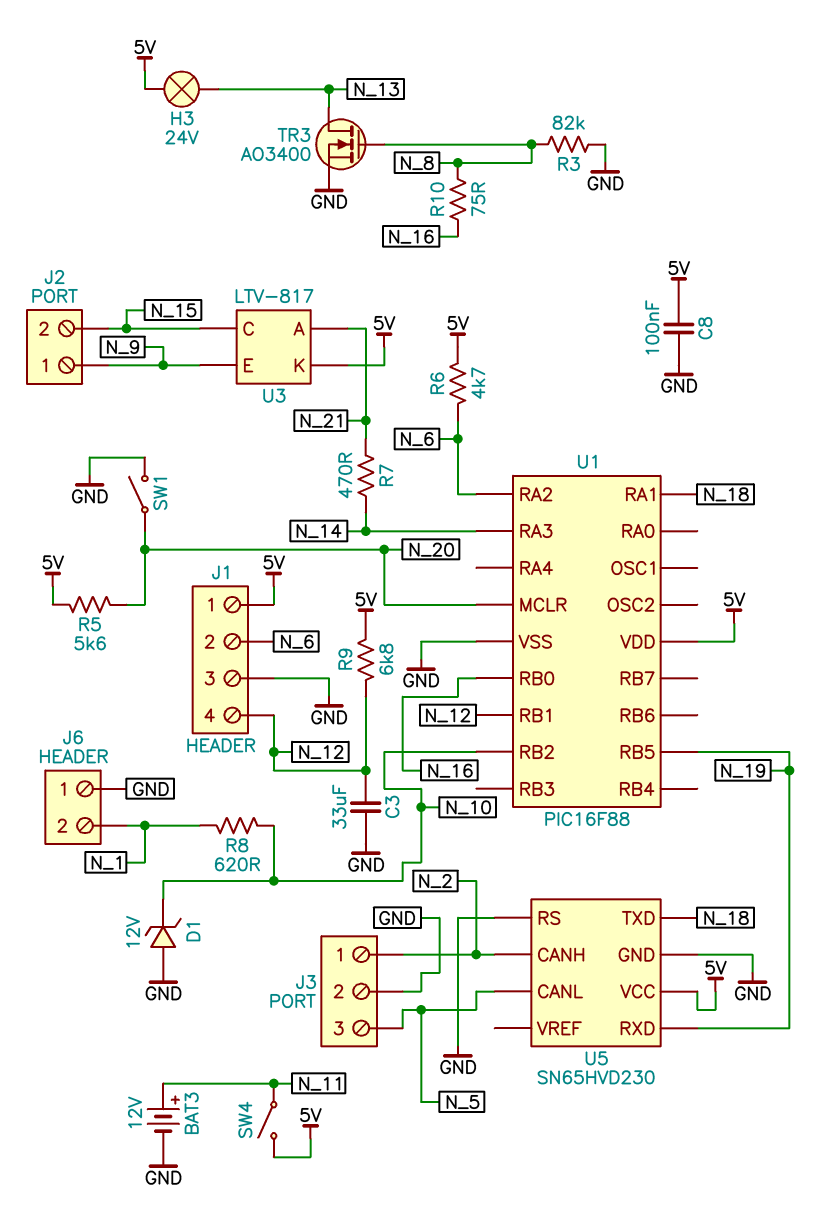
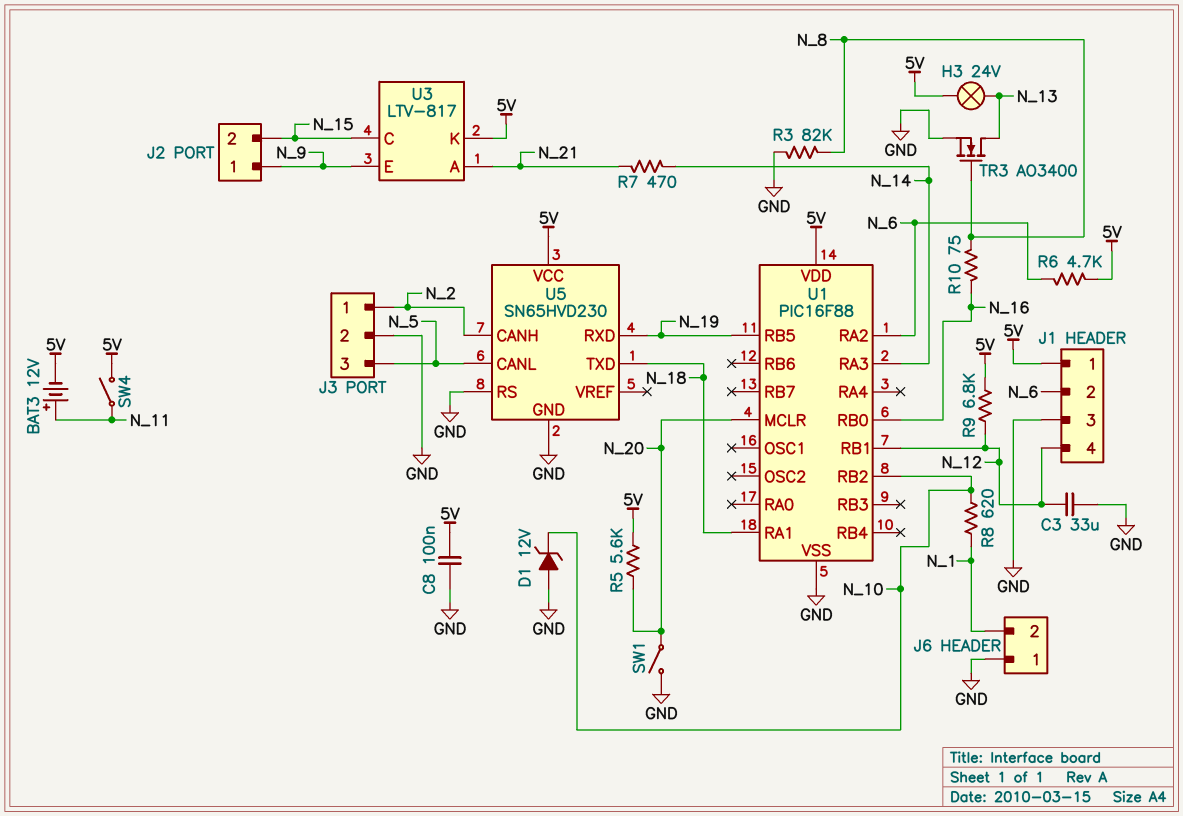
BAT3: 12V (plus N_11, minus GND) -> 12V (plus N_11, minus 5V)

